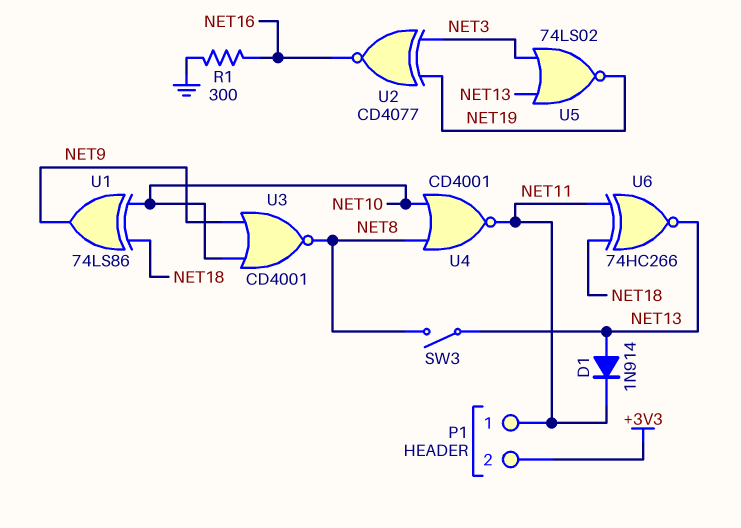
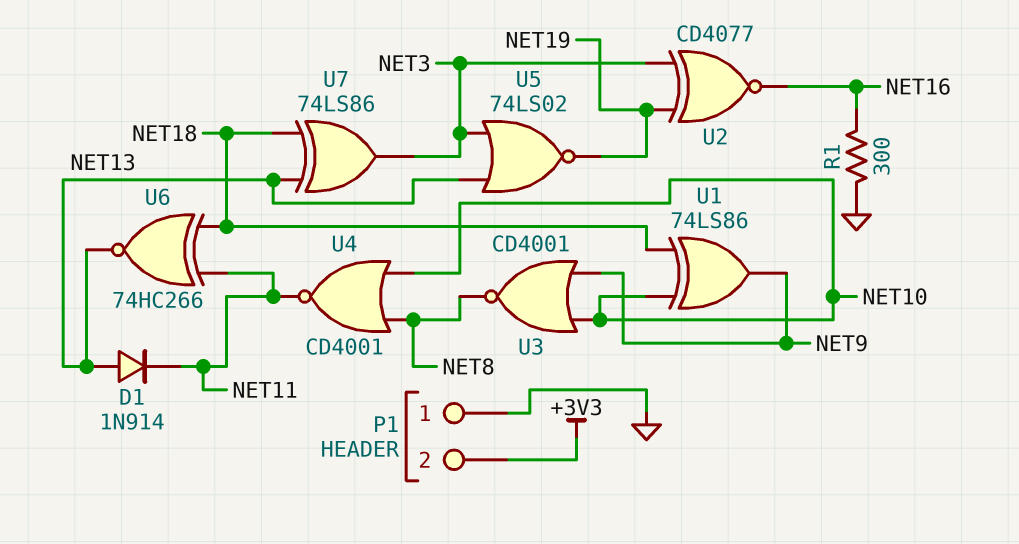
P1 pin 1: NET11 -> GND
SW3: switch (NET8, NET13) -> none
U7: none -> XOR 74LS86 (in NET13, in NET18, out NET3)

